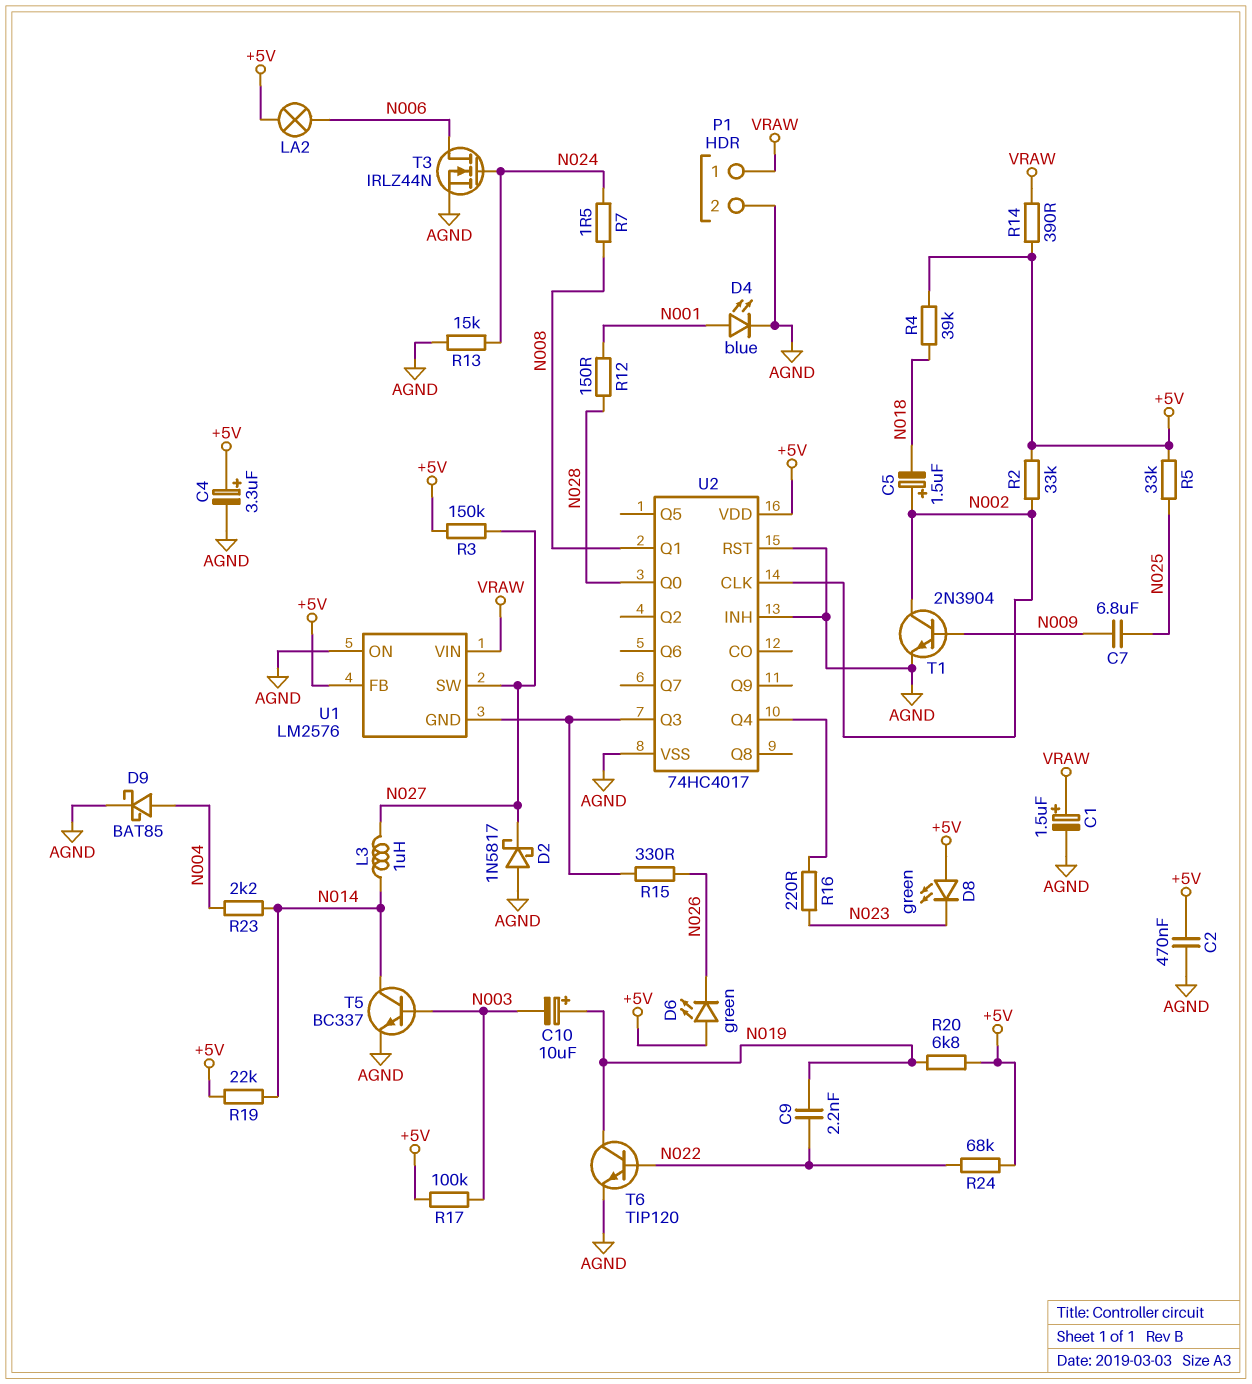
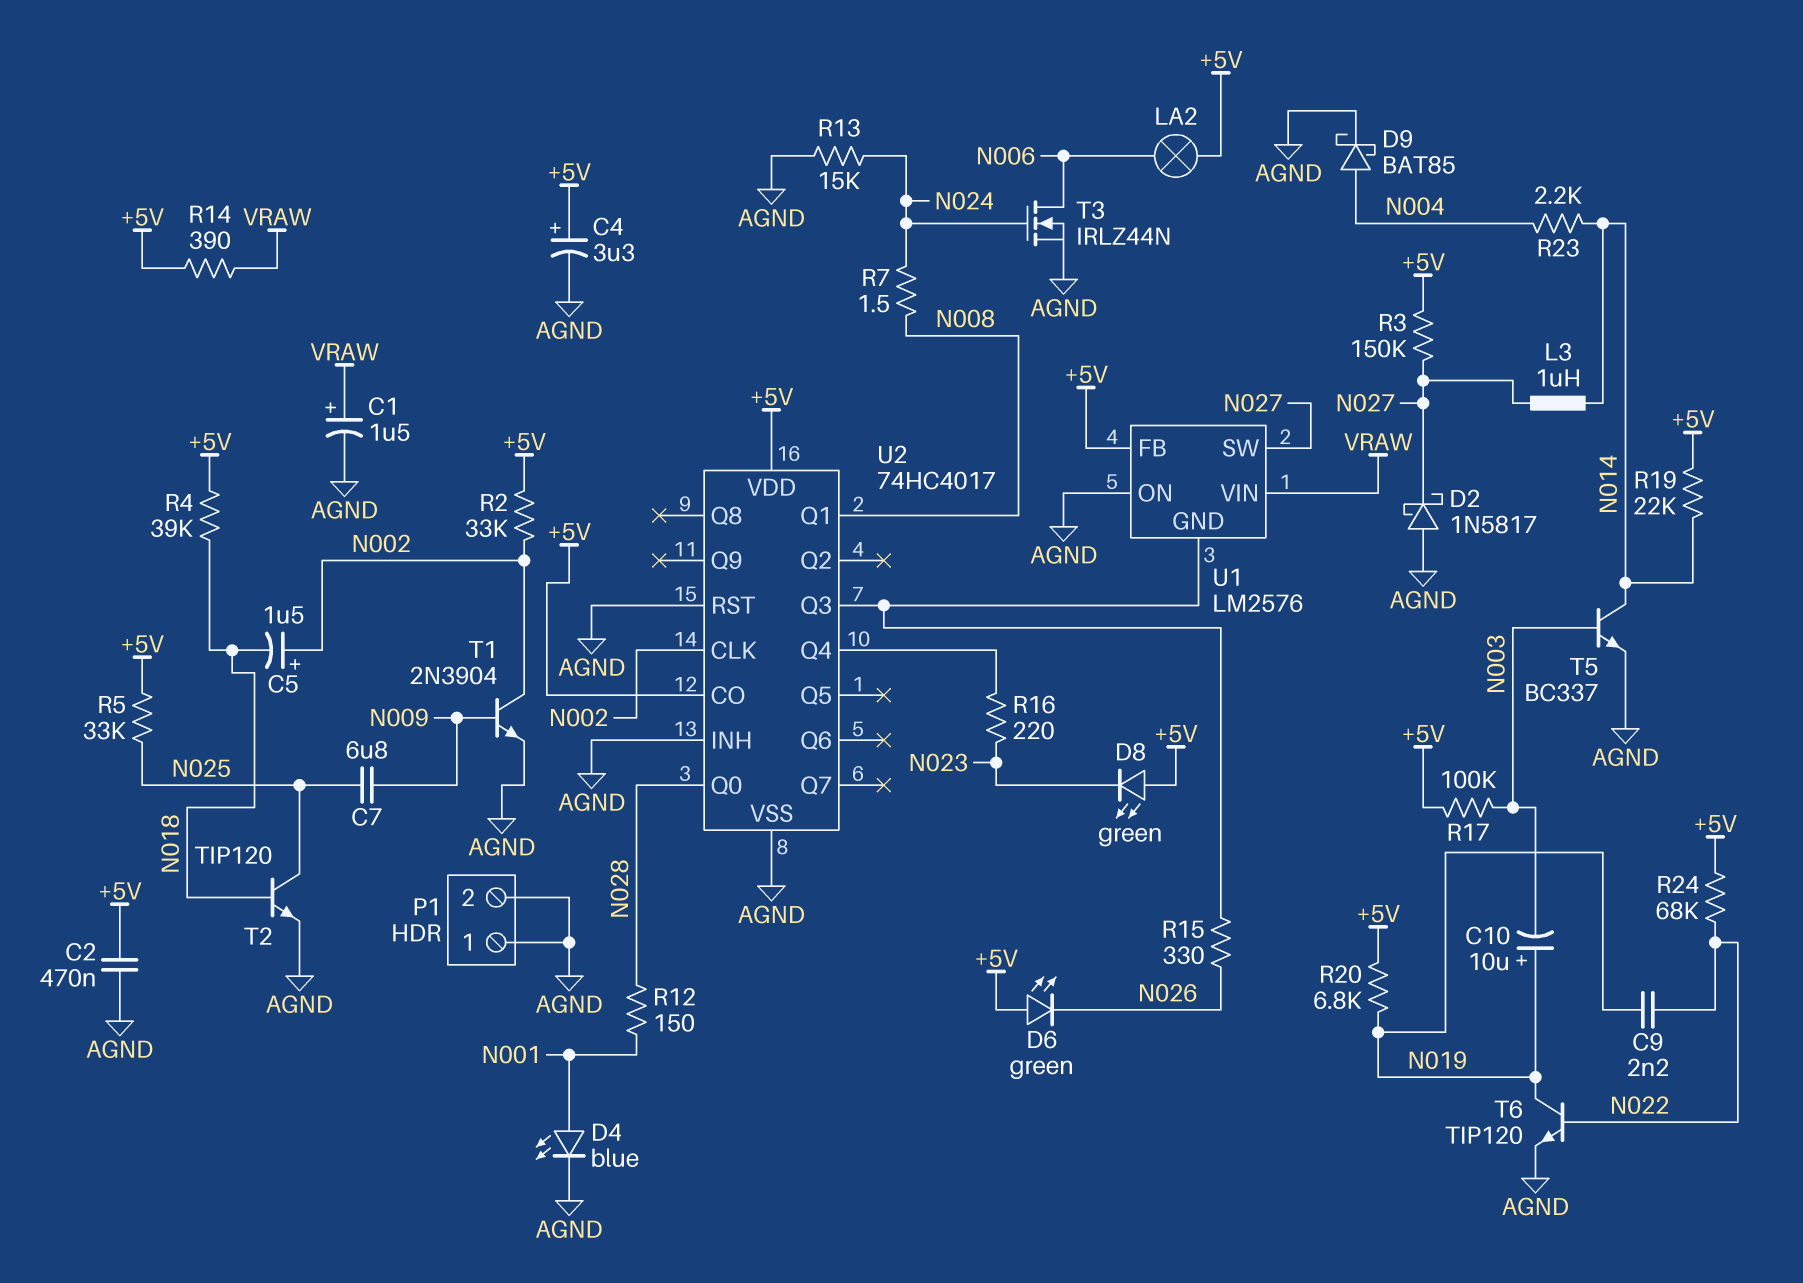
P1 pin 1: VRAW -> AGND
T2: none -> NPN TIP120 (B N018, C N025, E AGND)
U2 pin CO: none -> +5V

